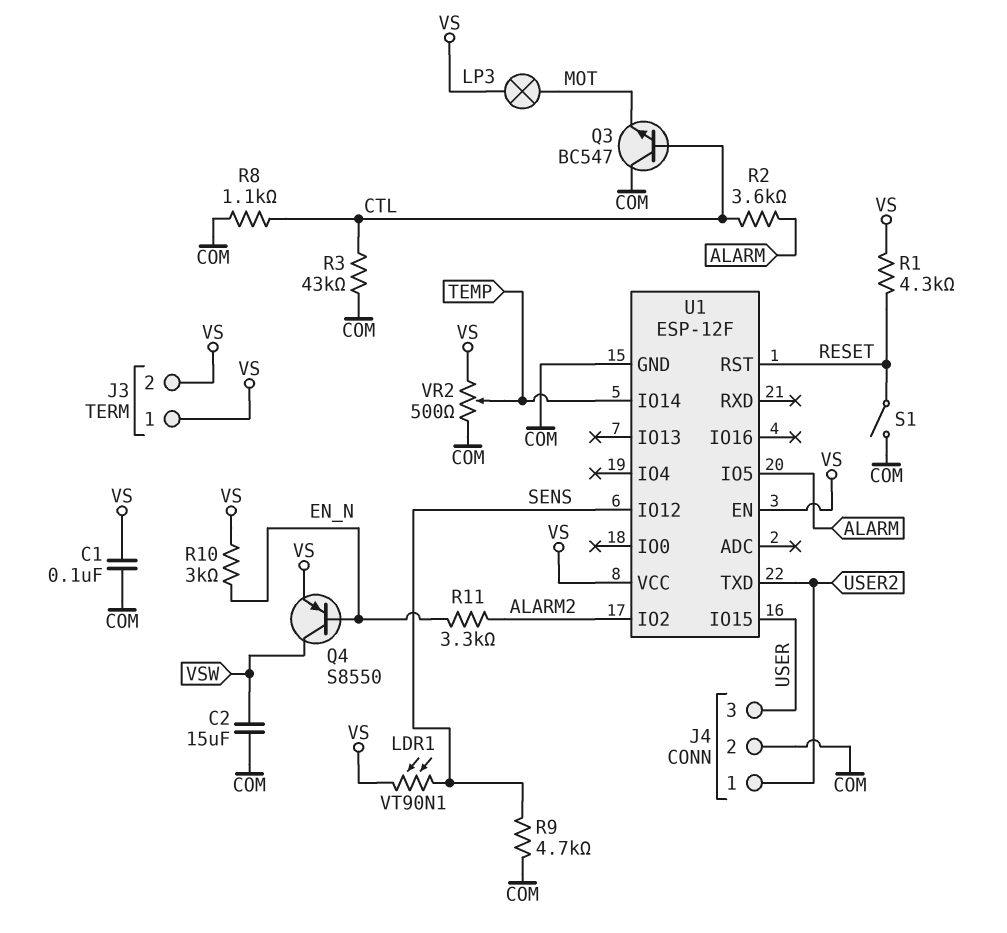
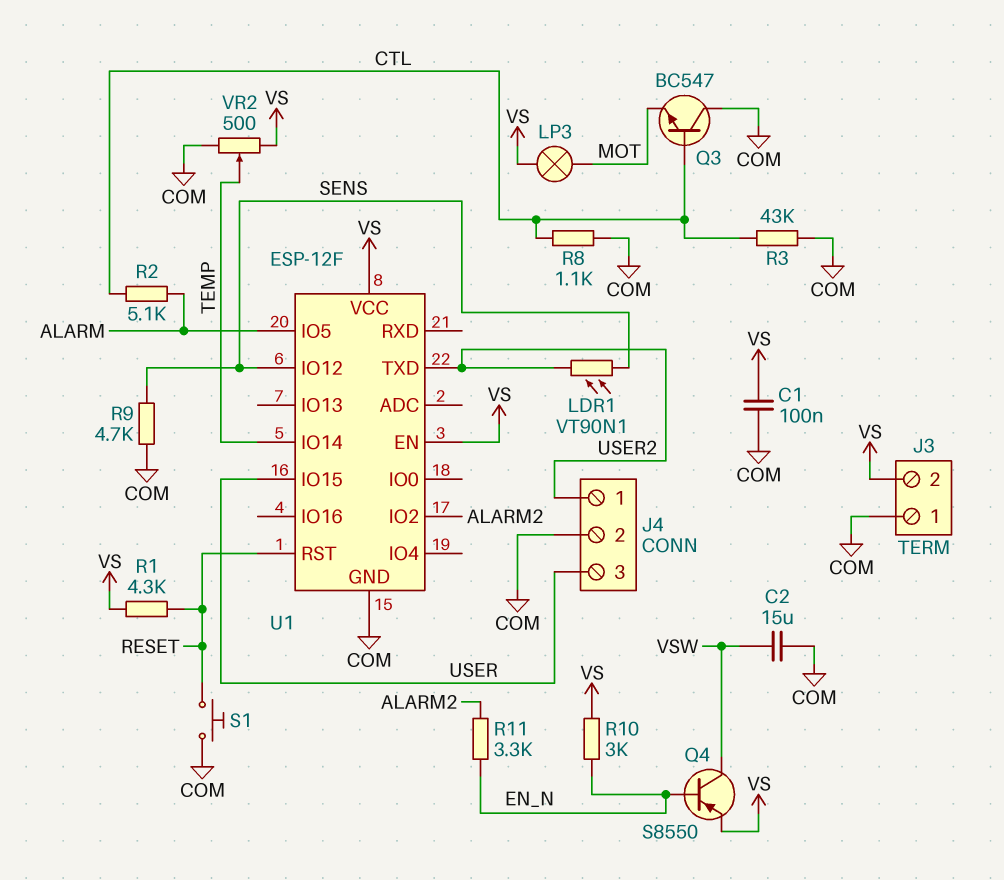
J3 pin 1: VS -> COM
LDR1: VT90N1 (SENS, VS) -> VT90N1 (SENS, USER2)
R2: 3.6k (ALARM, CTL) -> 5.1k (ALARM, CTL)
S1: switch (COM, RESET) -> button (COM, RESET)

